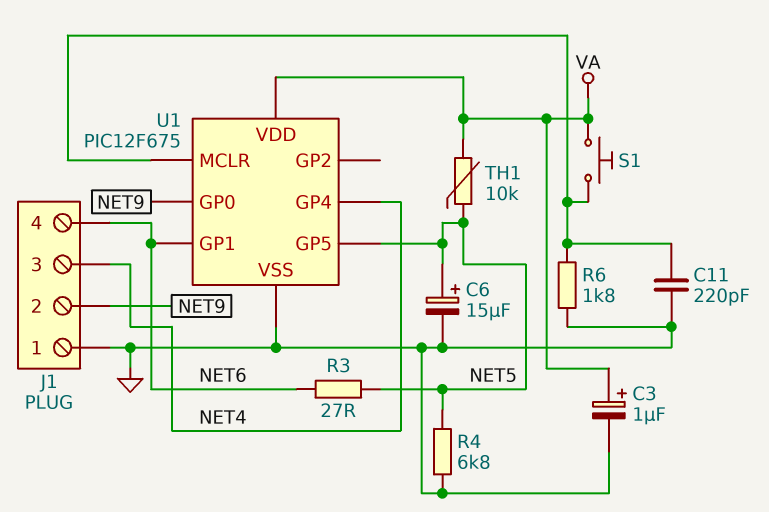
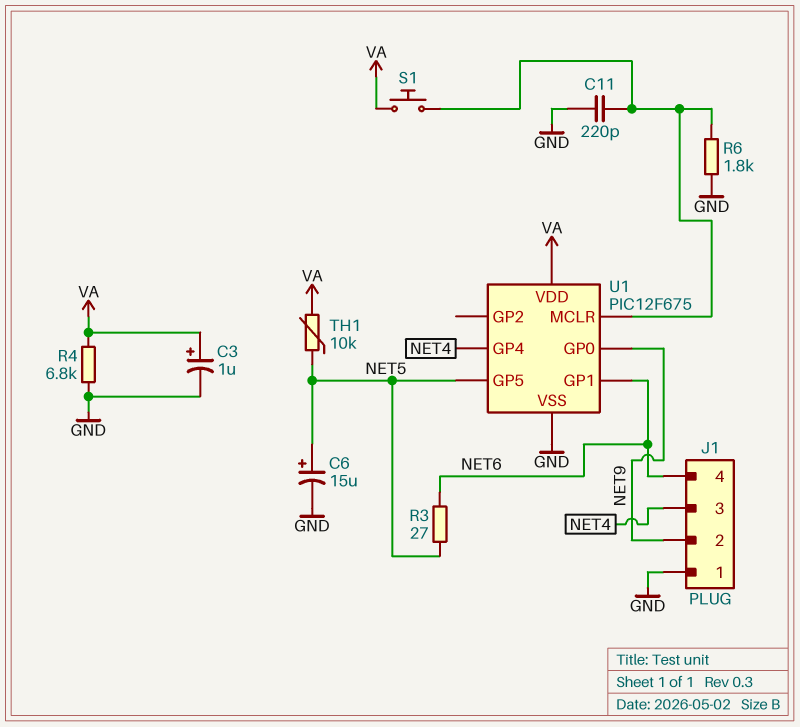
R4: 6.8k (GND, NET5) -> 6.8k (GND, VA)

